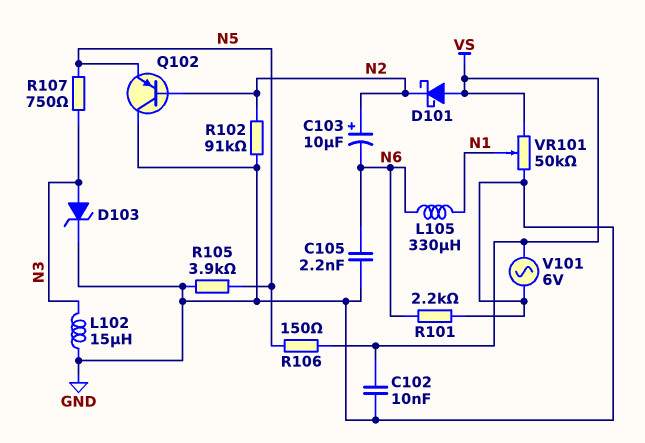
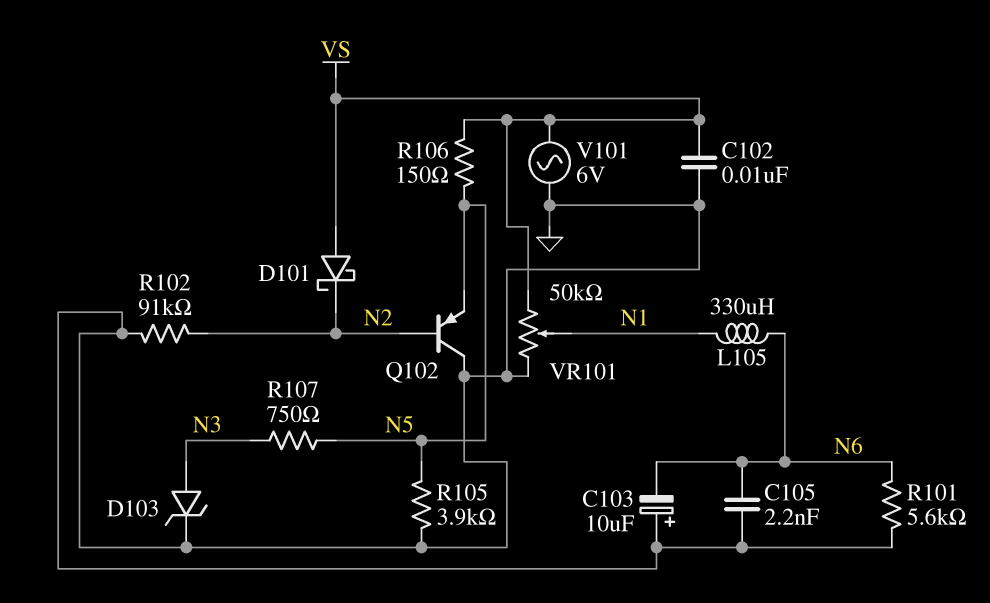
C103: 10uF (plus N2, minus N6) -> 10uF (plus GND, minus N6)
L102: 15uH (GND, N3) -> none
R101: 2.2k (GND, N6) -> 5.6k (GND, N6)

